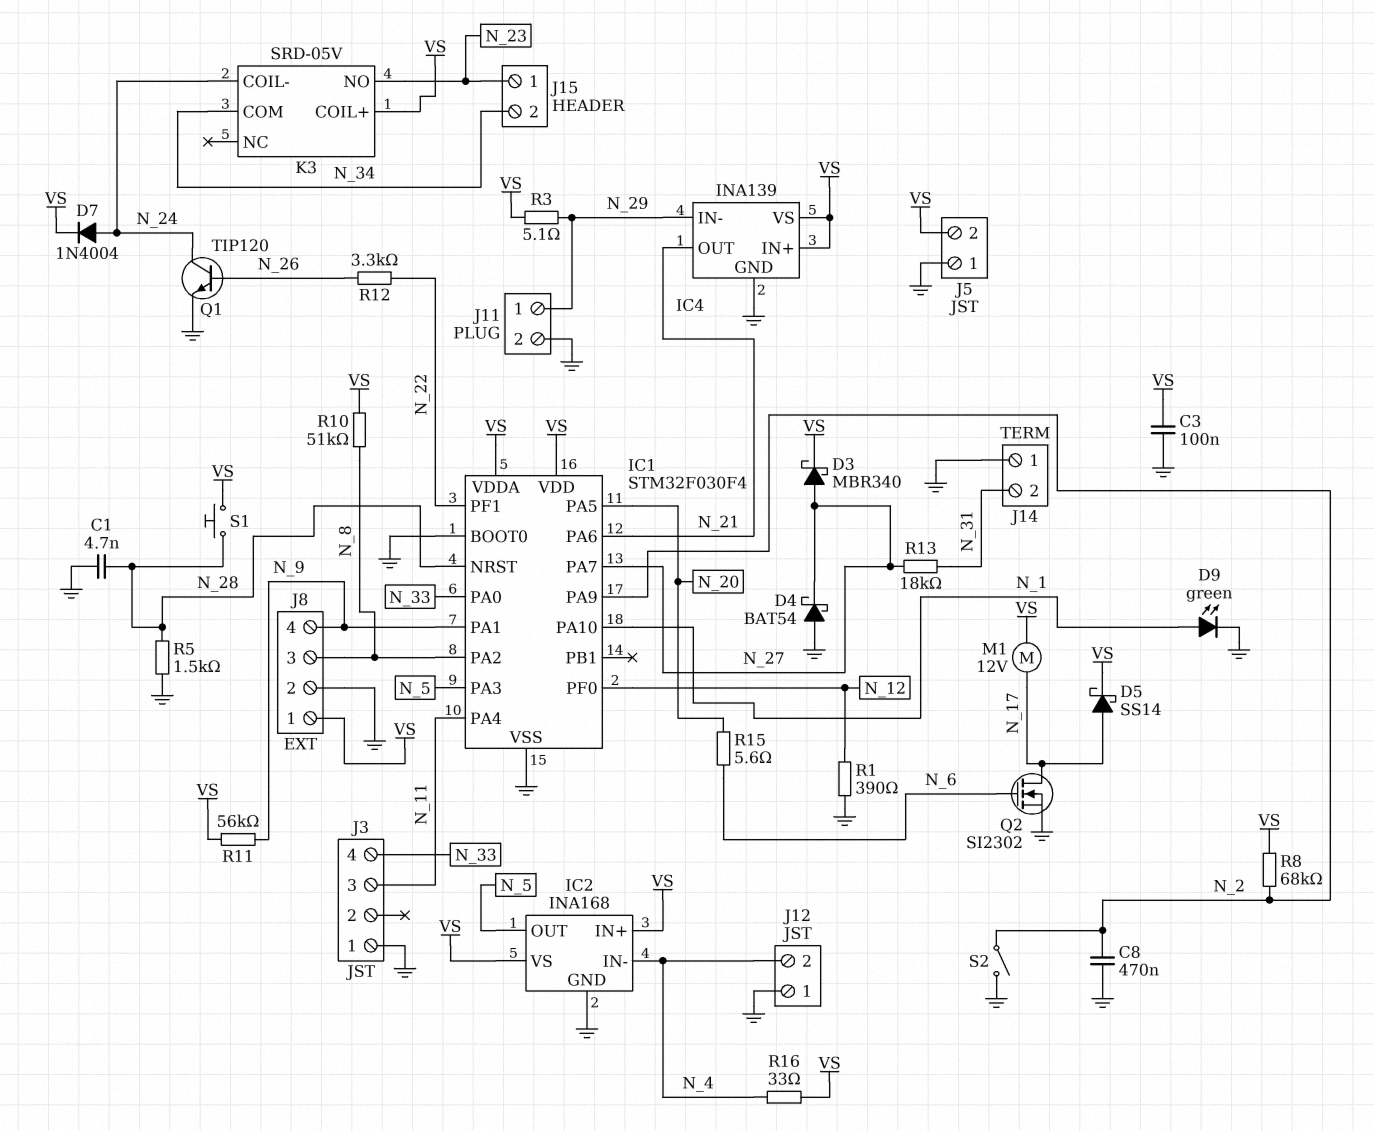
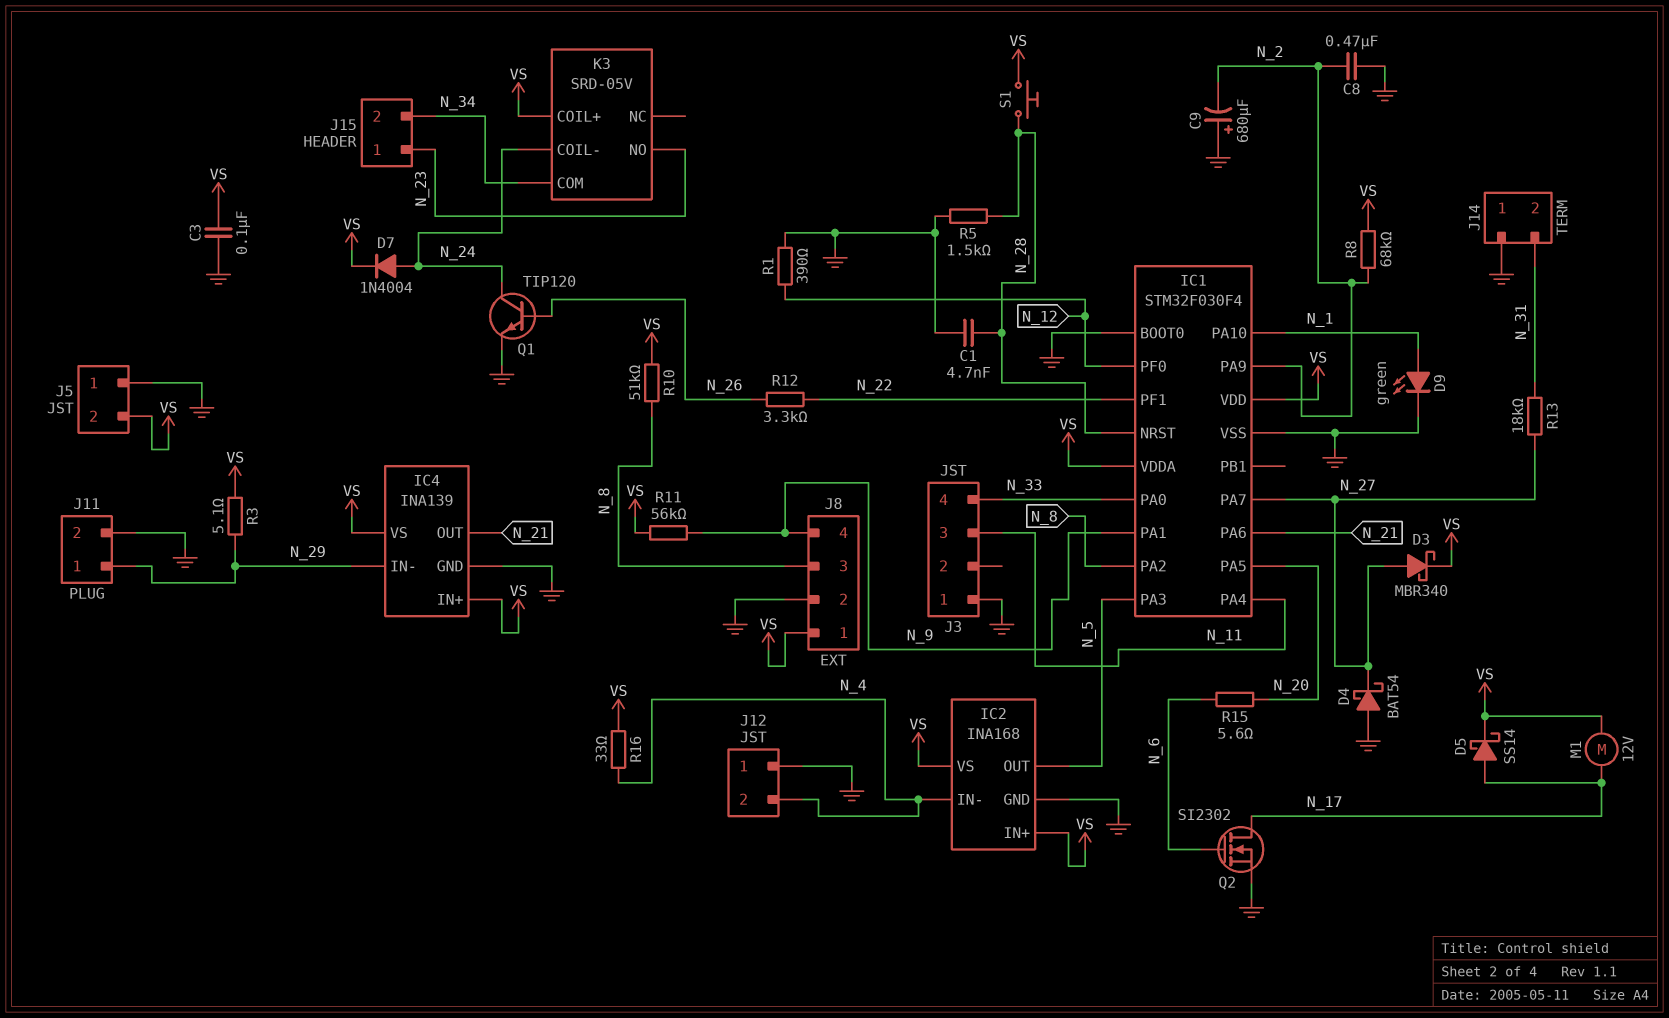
C9: none -> 680uF (plus GND, minus N_2)
S2: switch (GND, N_2) -> none

